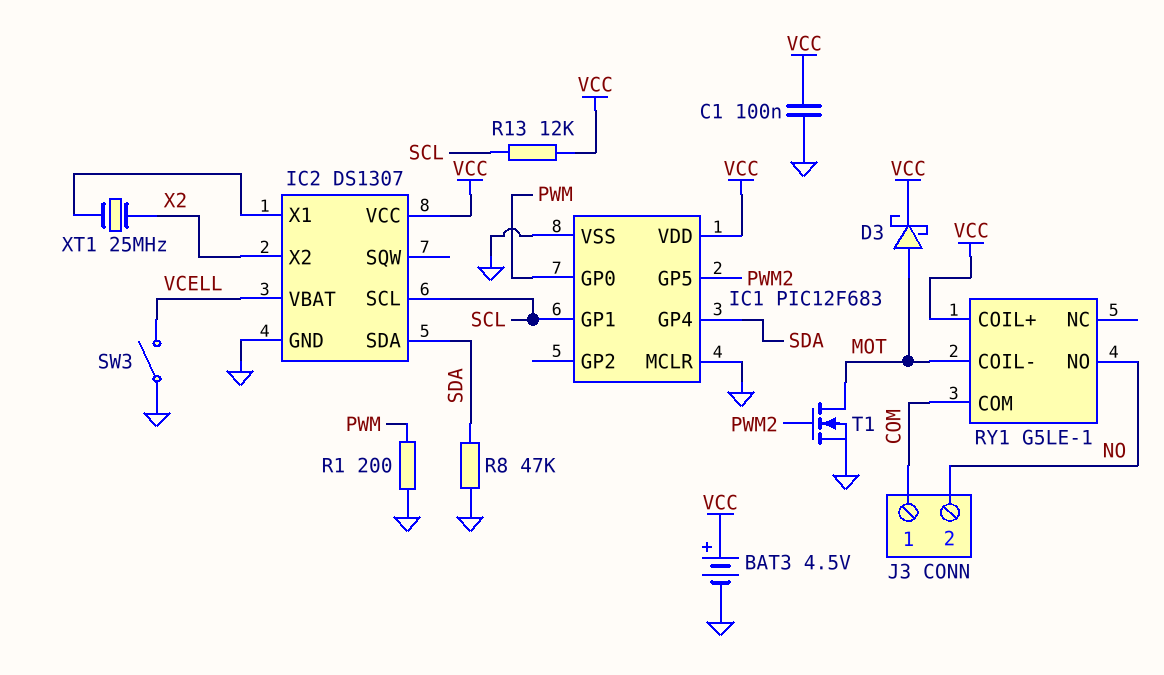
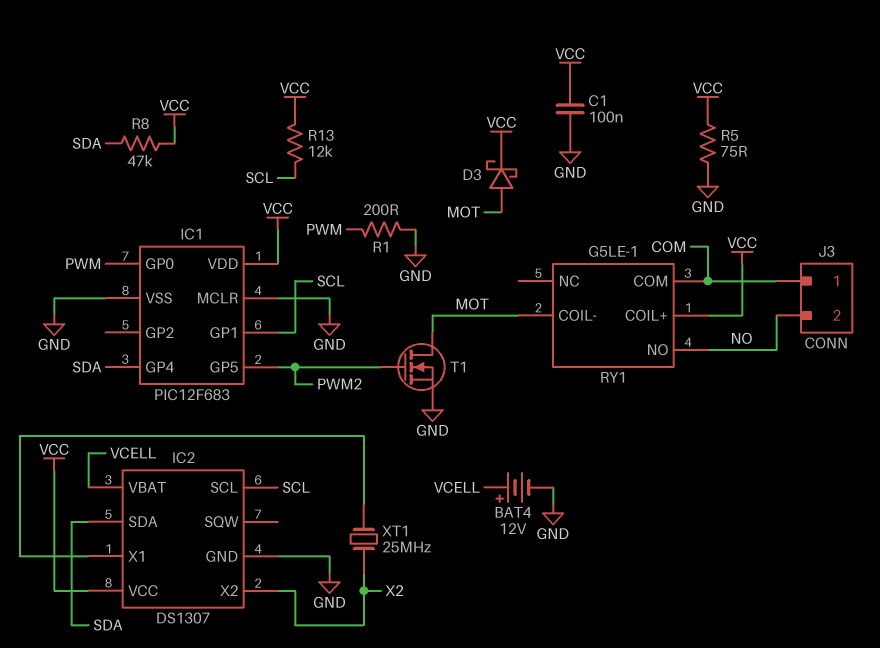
BAT3: 4.5V (plus VCC, minus GND) -> none
BAT4: none -> 12V (plus VCELL, minus GND)
R5: none -> 75 (GND, VCC)
R8: 47k (GND, SDA) -> 47k (SDA, VCC)
SW3: switch (GND, VCELL) -> none

